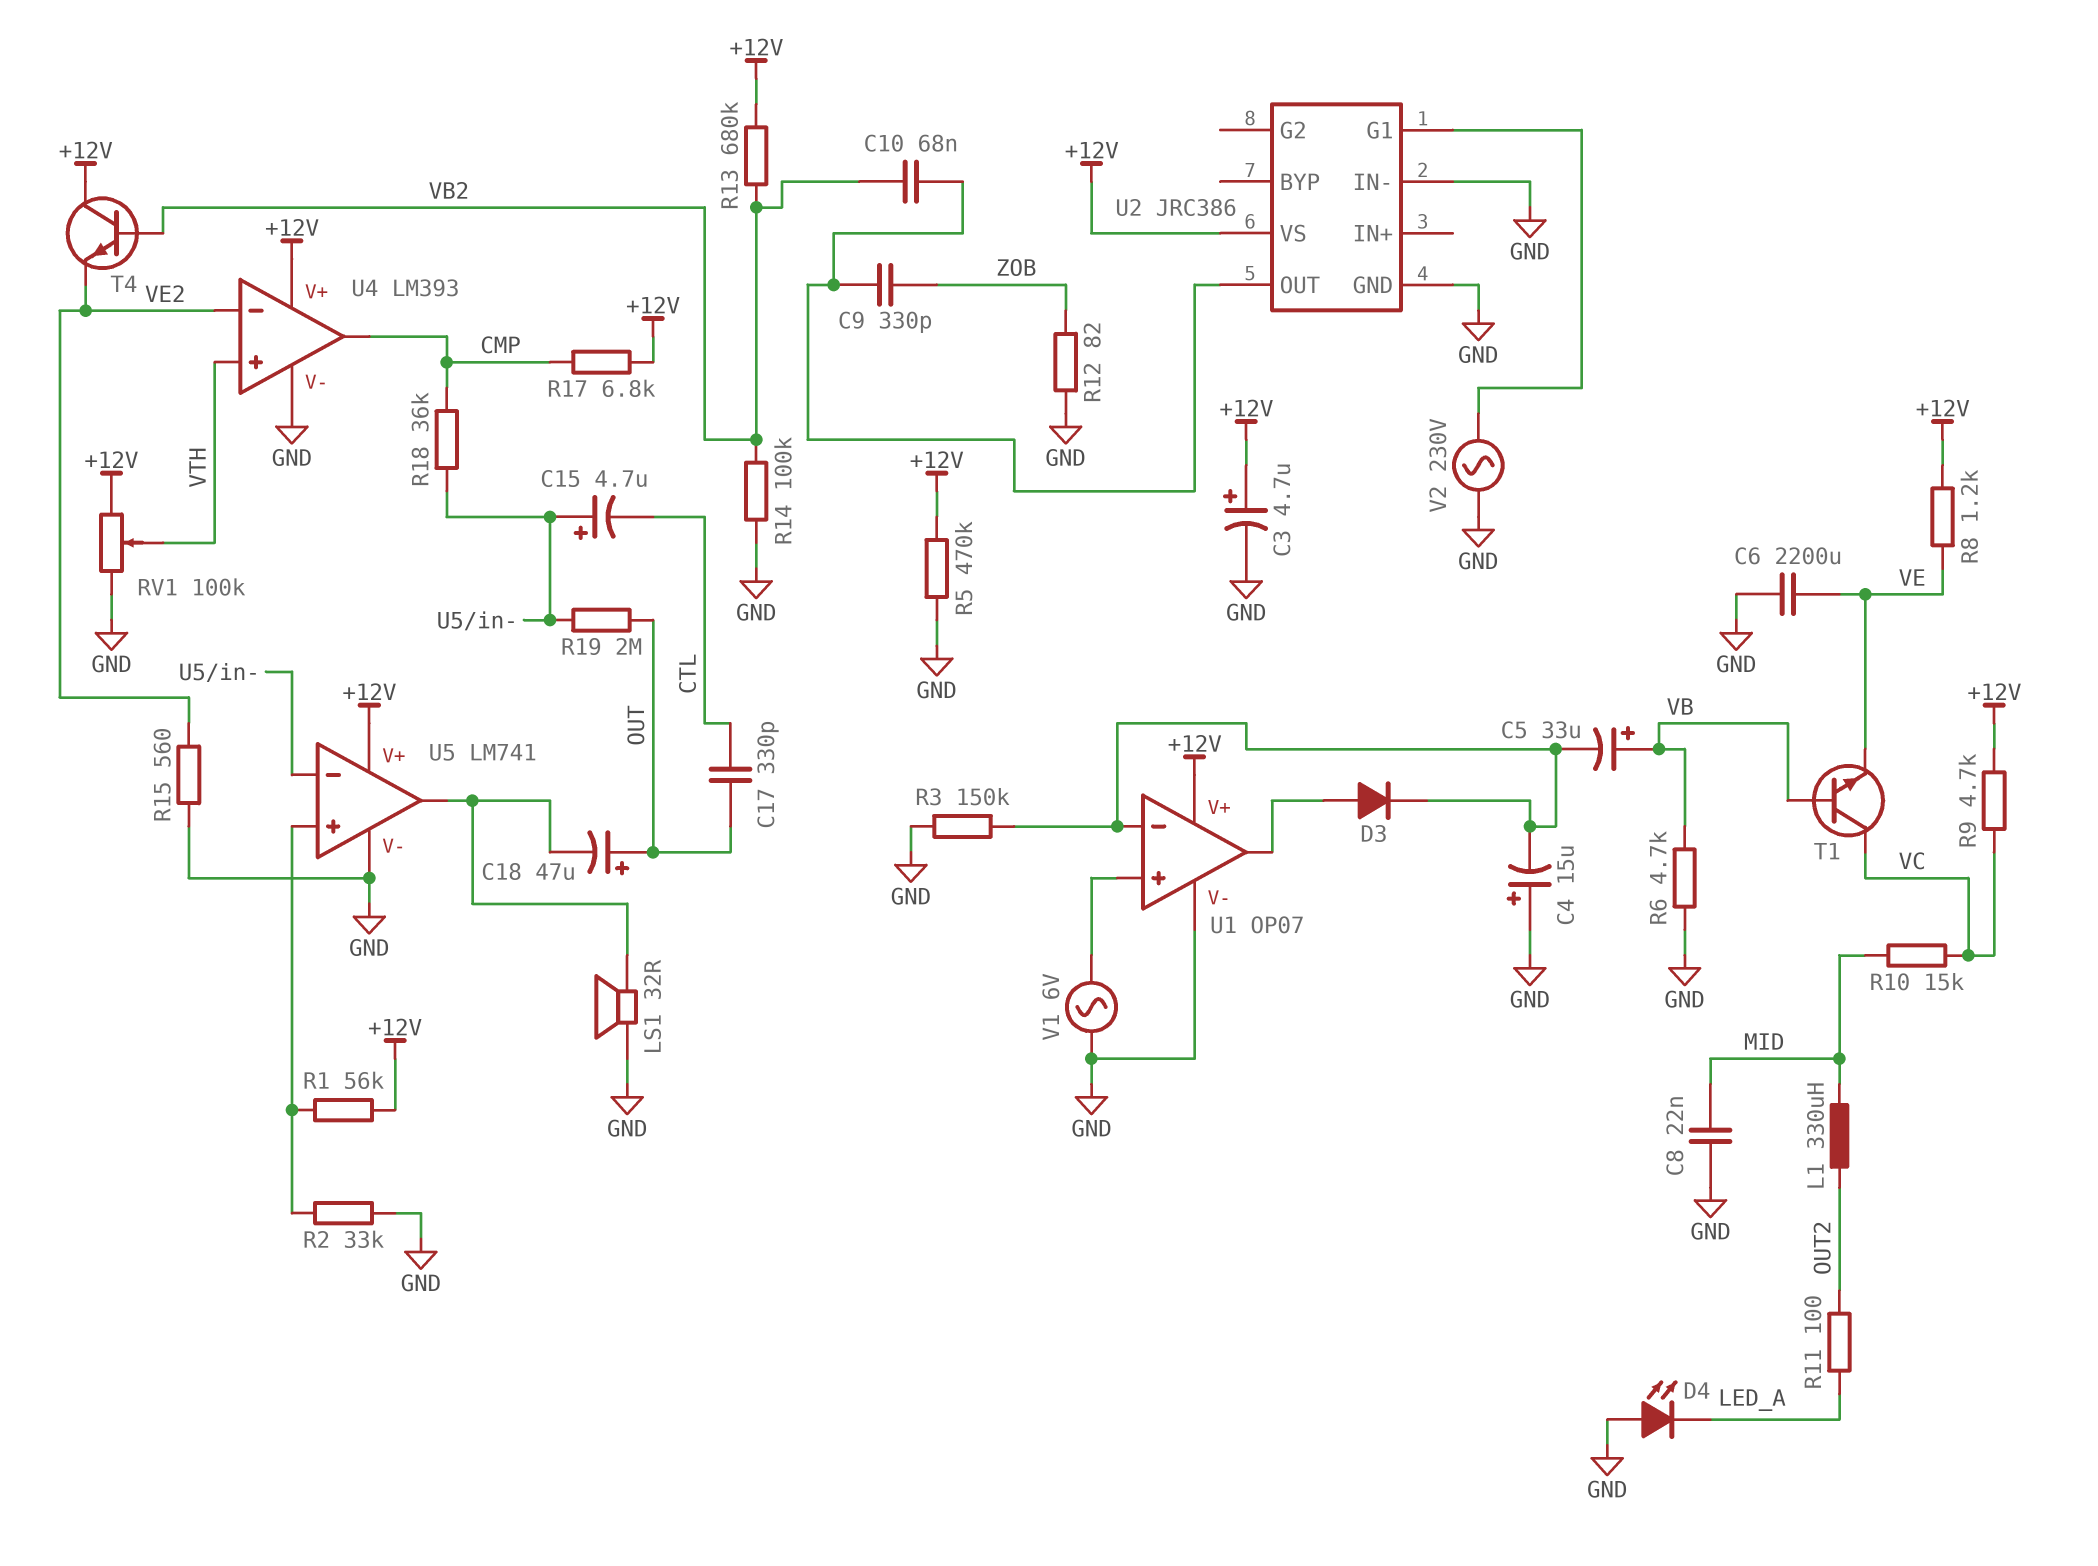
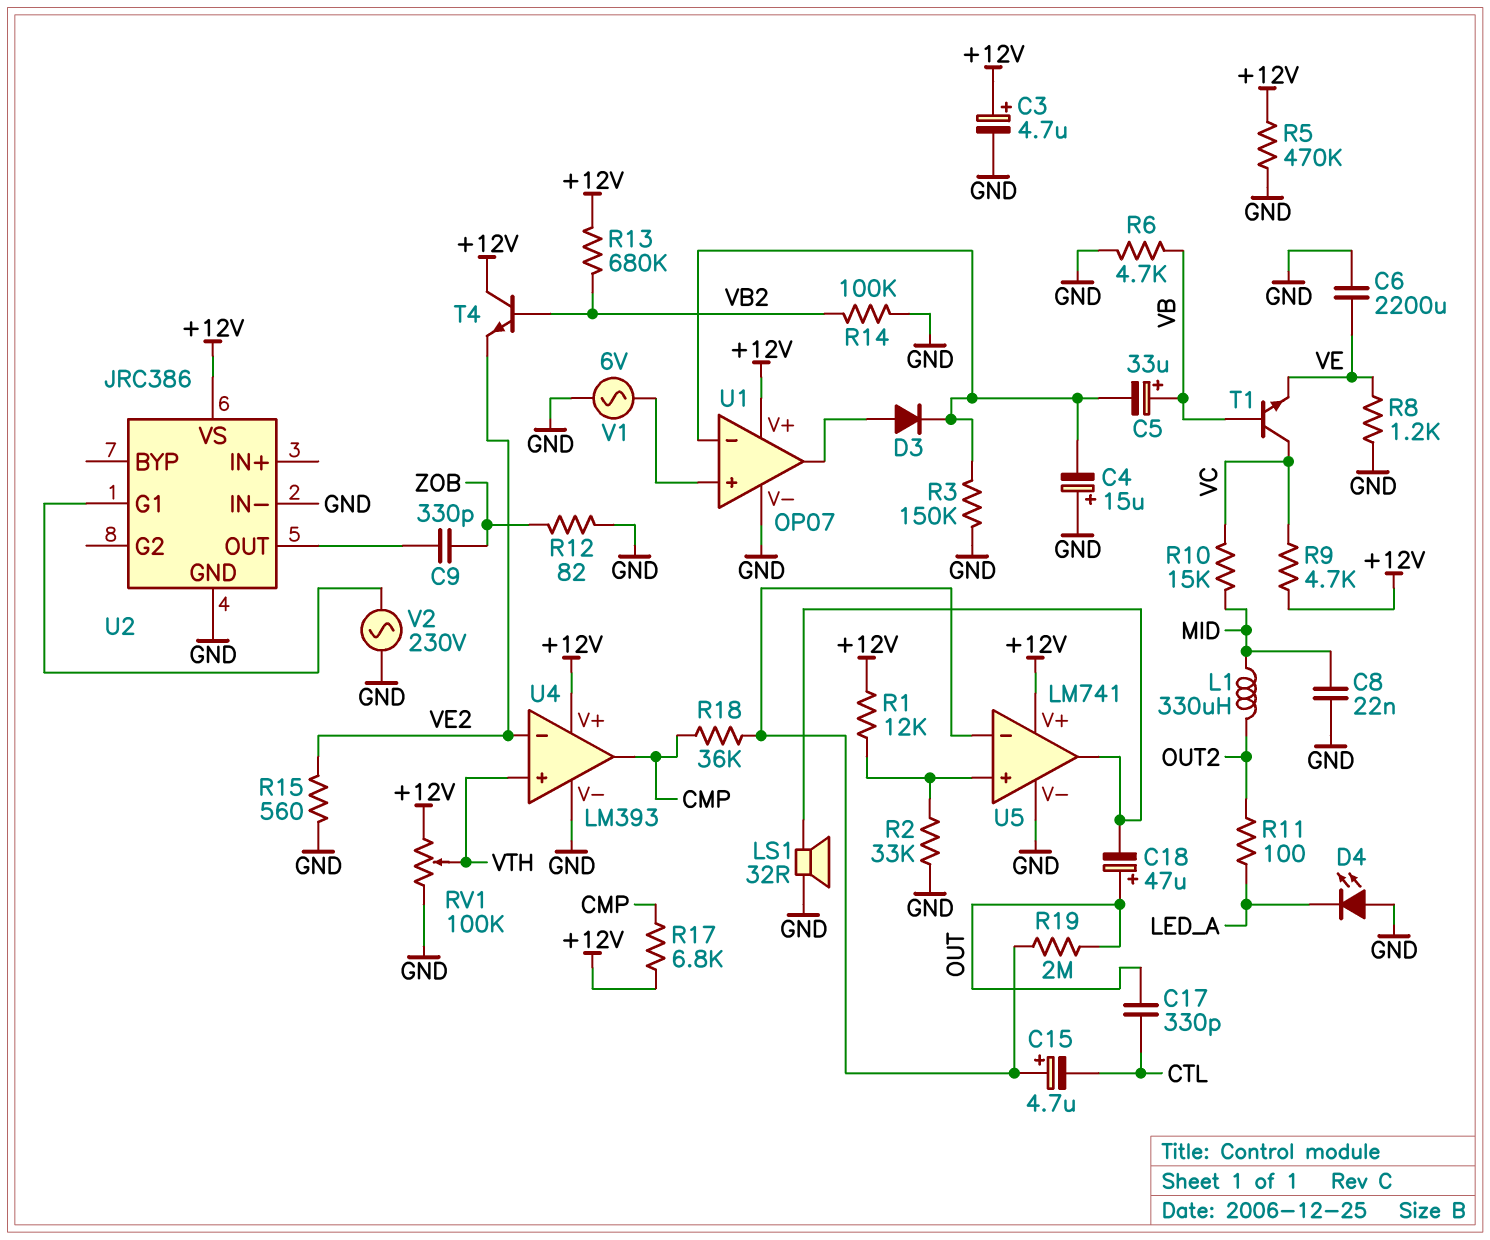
C10: 68nF (U2/OUT, VB2) -> none
R1: 56k (+12V, U5/in+) -> 12k (+12V, U5/in+)
R8: 1.2k (+12V, VE) -> 1.2k (GND, VE)

